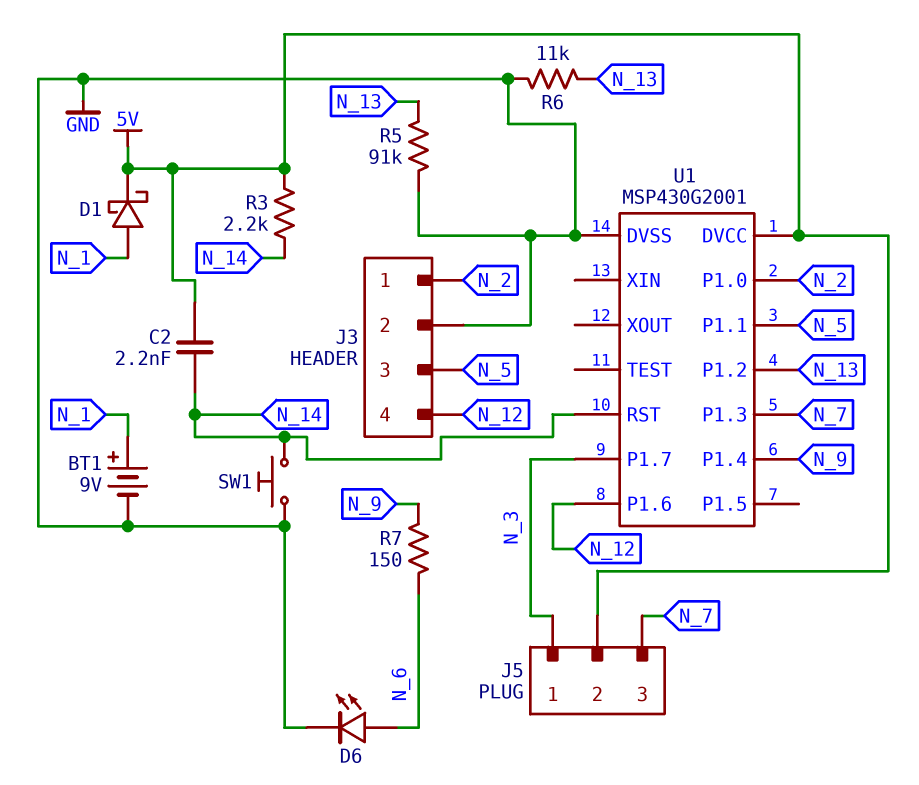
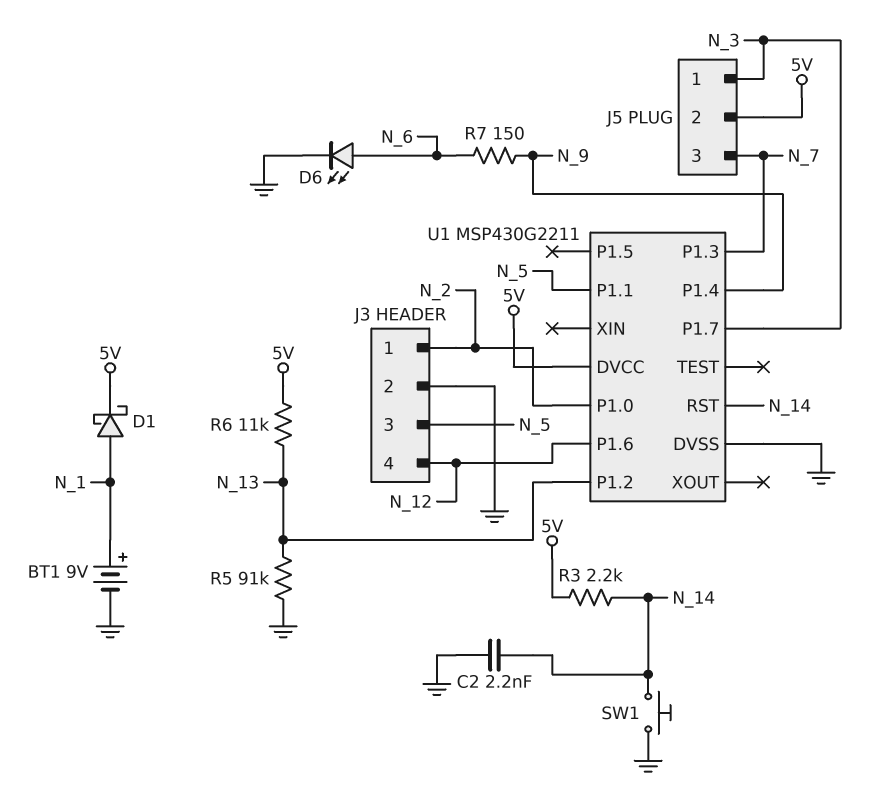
C2: 2.2nF (5V, N_14) -> 2.2nF (GND, N_14)
R6: 11k (GND, N_13) -> 11k (5V, N_13)
U1: MSP430G2001 -> MSP430G2211

